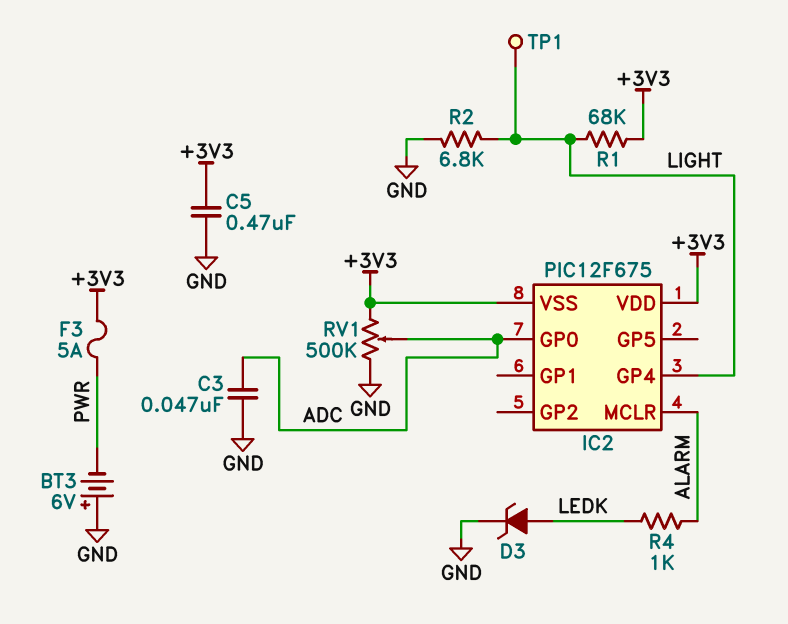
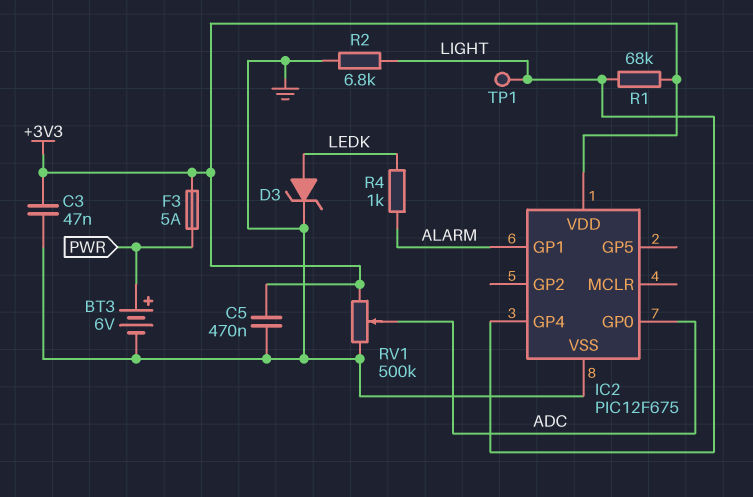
BT3: 6V (plus GND, minus PWR) -> 6V (plus PWR, minus GND)
C3: 47nF (ADC, GND) -> 47nF (+3V3, GND)
IC2 pin GP1: none -> ALARM
IC2 pin MCLR: ALARM -> none
IC2 pin VSS: +3V3 -> GND

